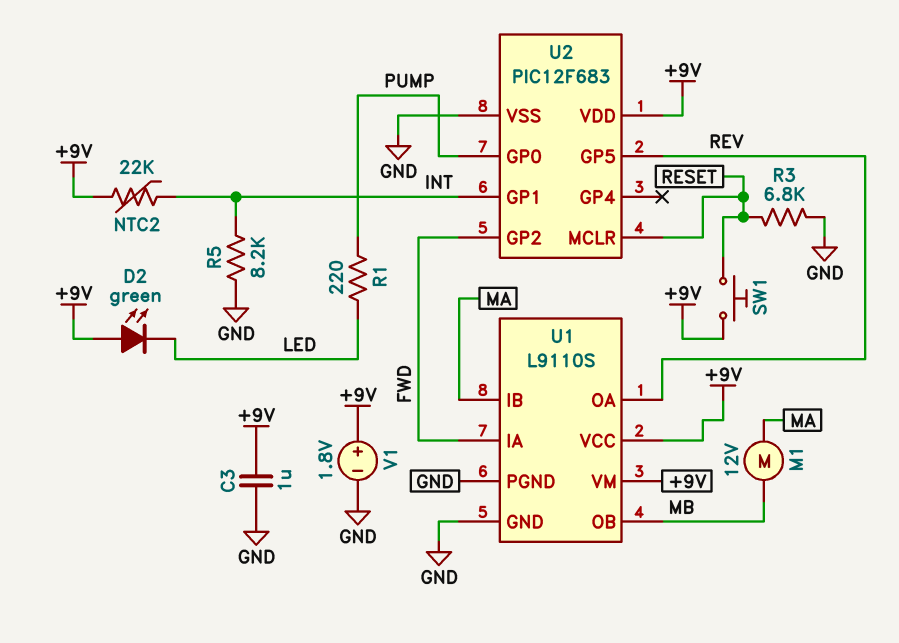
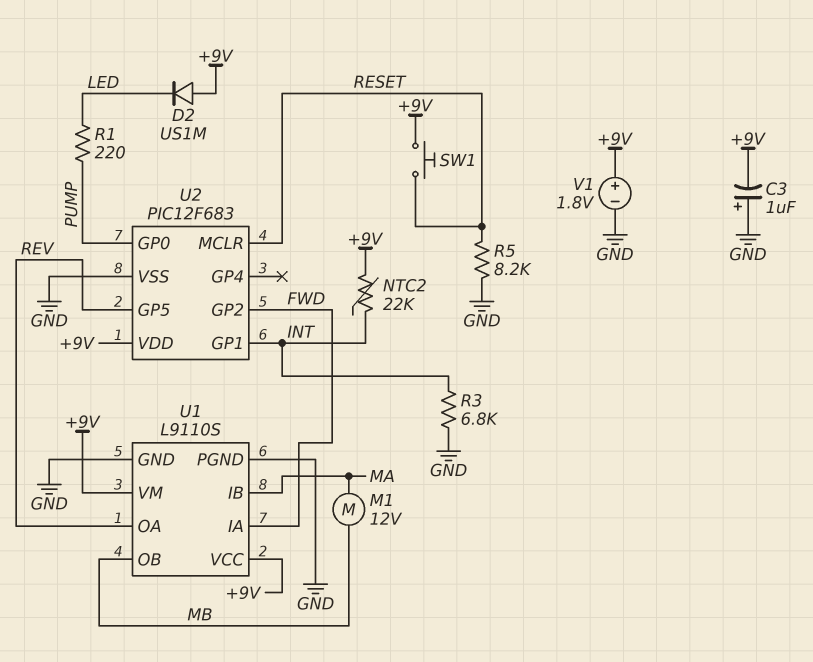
C3: 1uF (+9V, GND) -> 1uF (plus GND, minus +9V)
D2: LED green (A +9V, K LED) -> diode US1M (A +9V, K LED)
R3: 6.8k (GND, RESET) -> 6.8k (GND, INT)
R5: 8.2k (GND, INT) -> 8.2k (GND, RESET)

